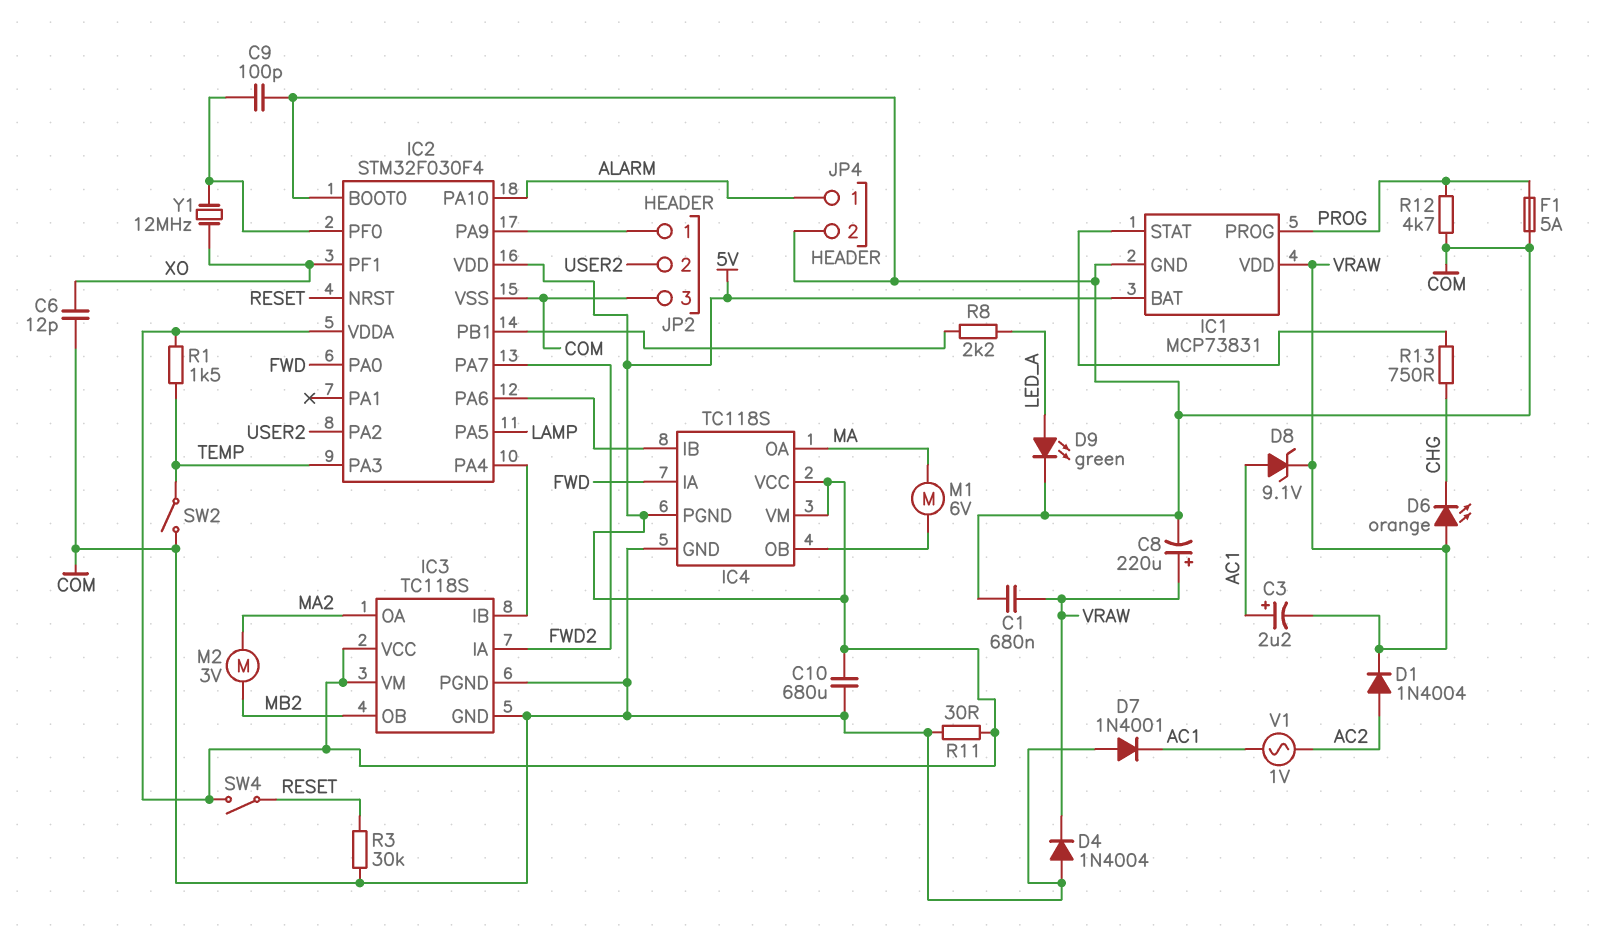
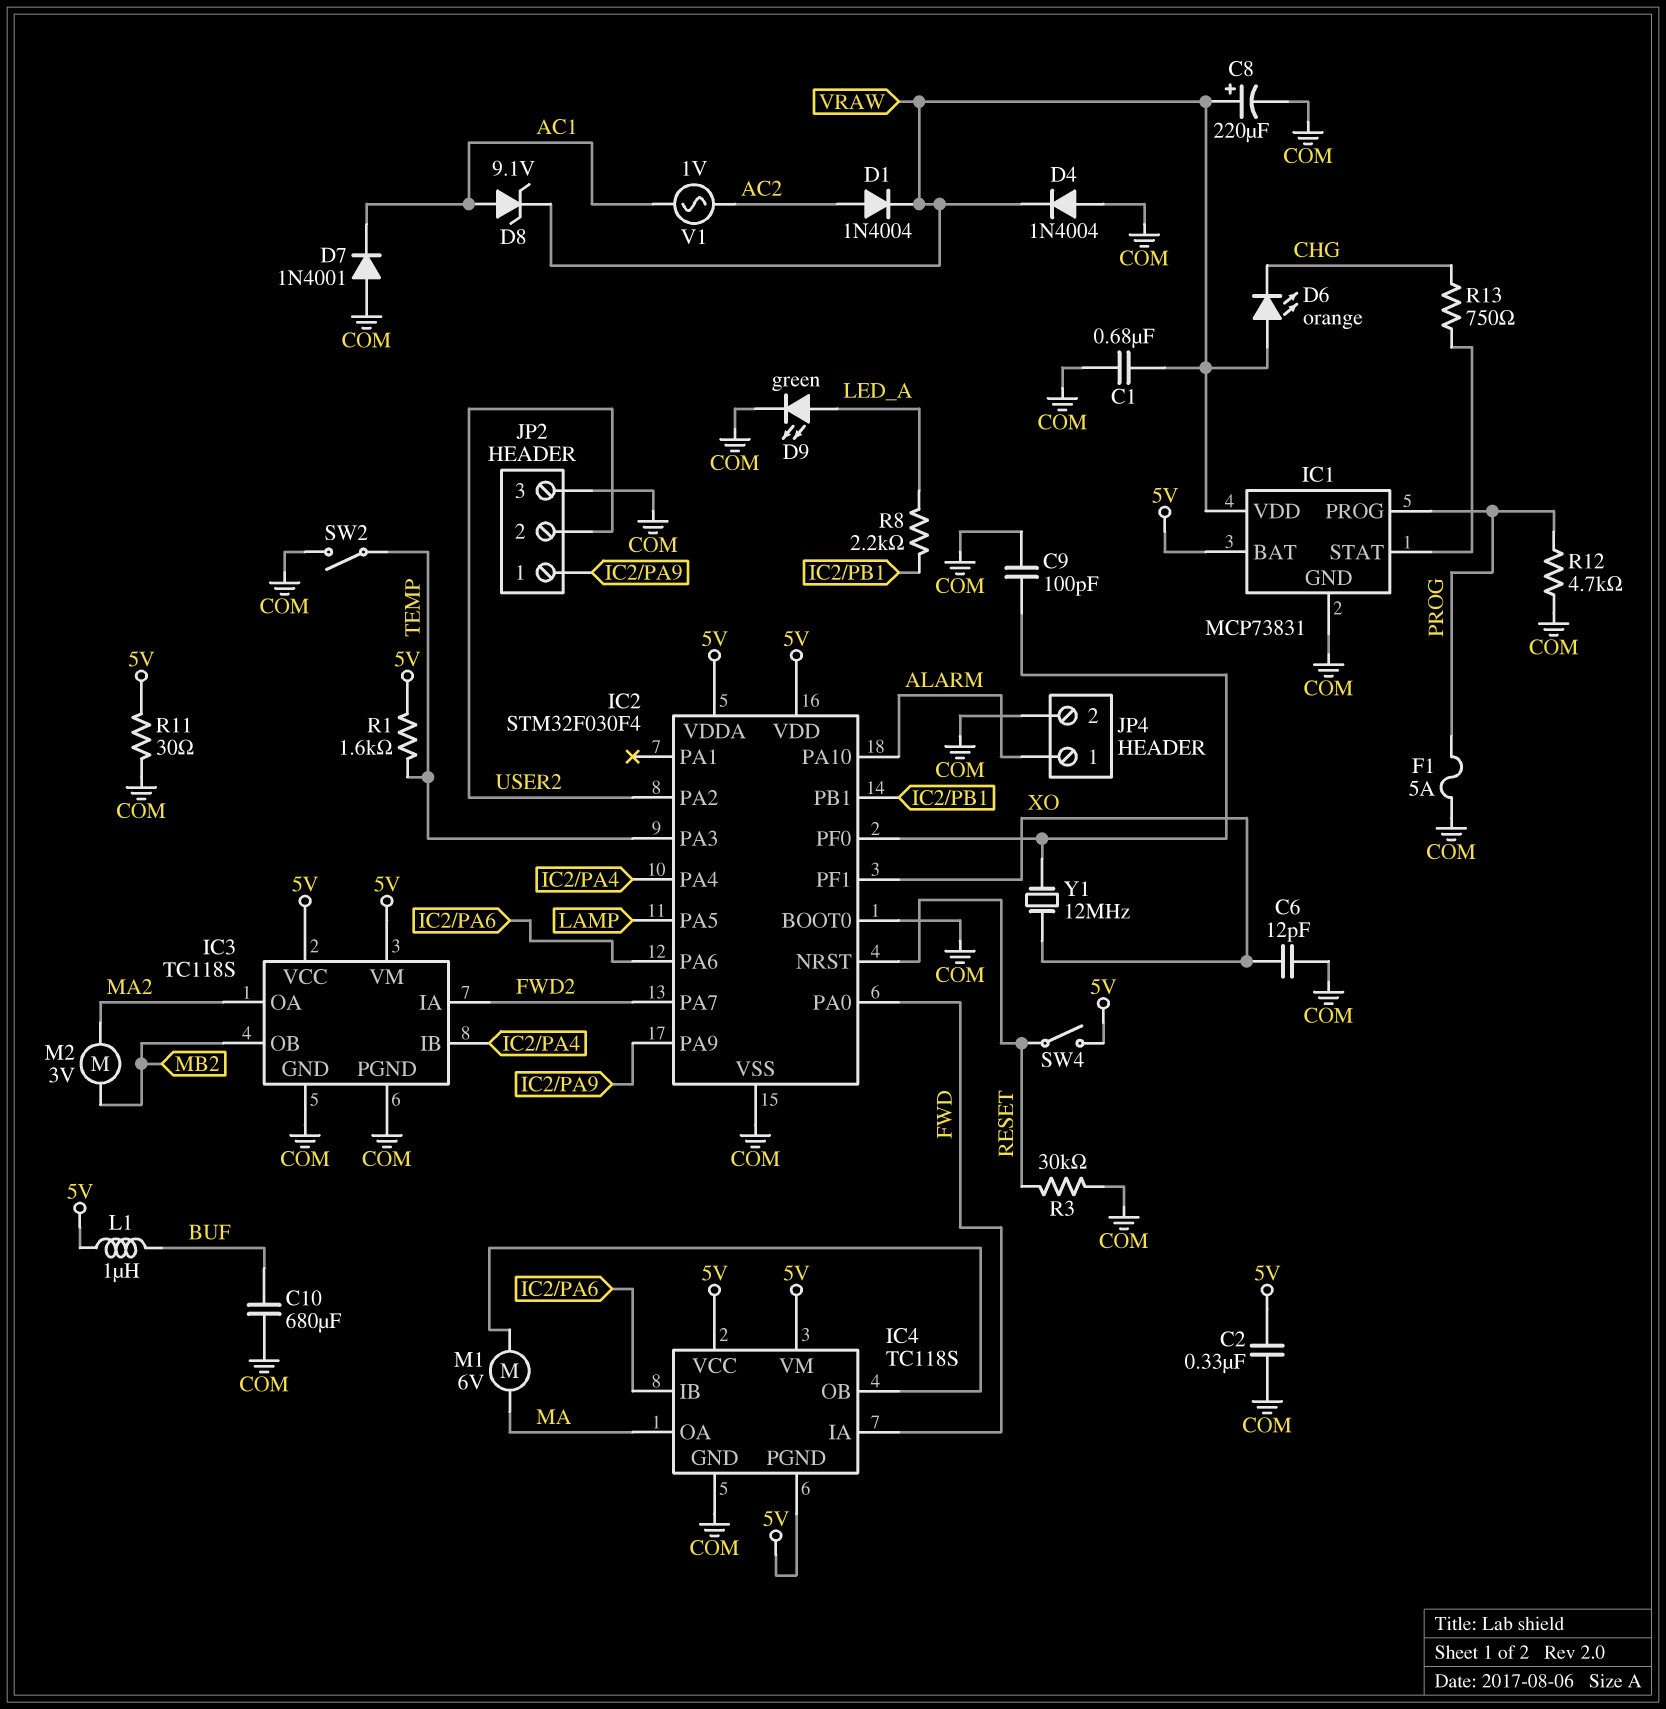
C2: none -> 330nF (5V, COM)
C3: 2.2uF (plus AC1, minus VRAW) -> none
C10: 680uF (5V, COM) -> 680uF (BUF, COM)
L1: none -> 1uH (5V, BUF)
R1: 1.5k (5V, TEMP) -> 1.6k (5V, TEMP)

